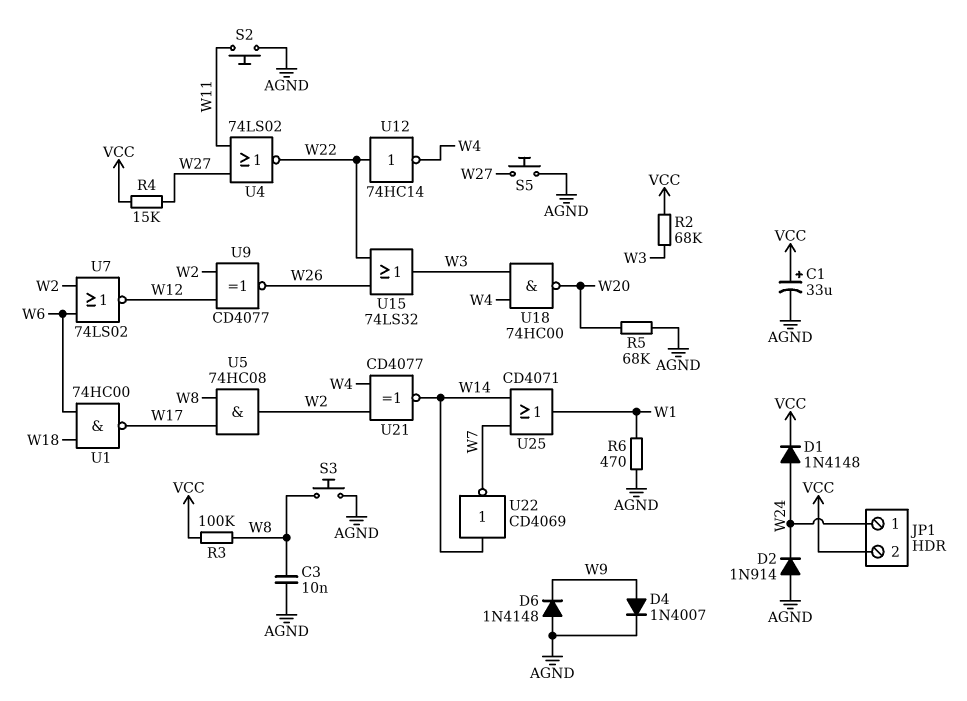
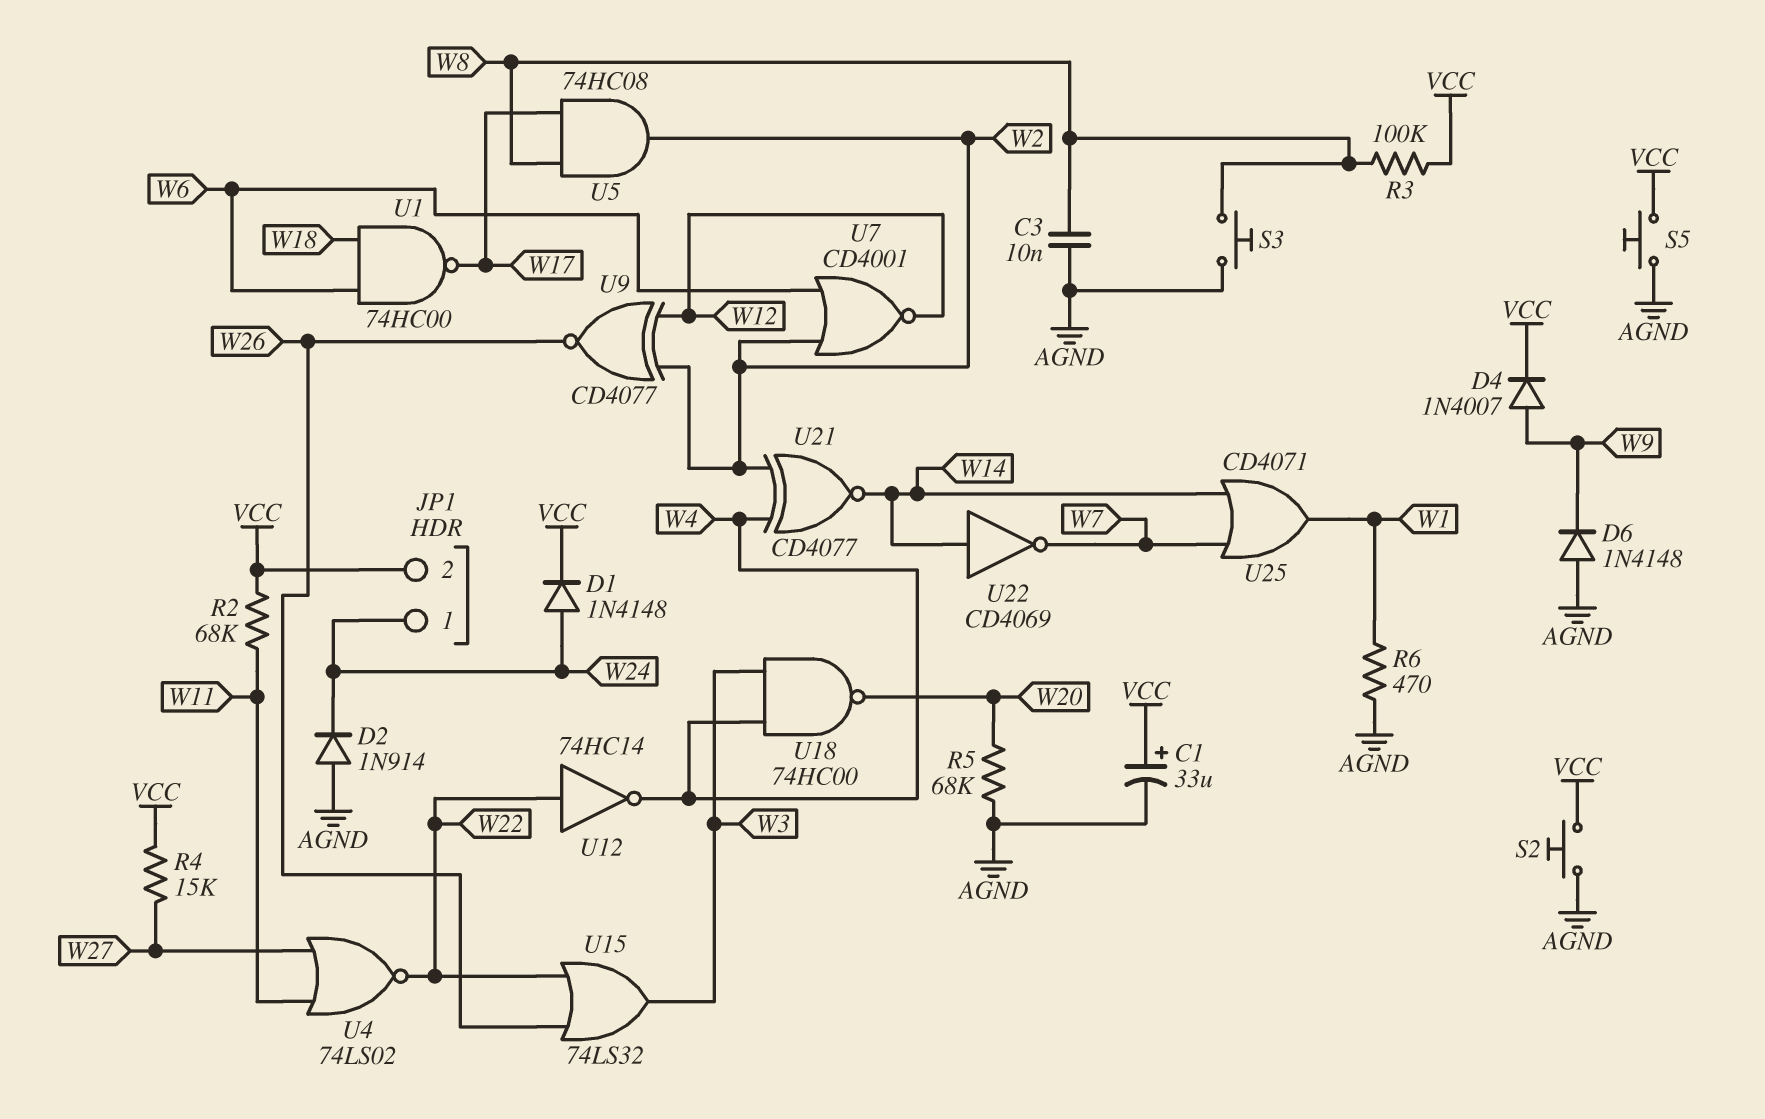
D4: diode 1N4007 (A W9, K AGND) -> diode 1N4007 (A W9, K VCC)
R2: 68k (VCC, W3) -> 68k (VCC, W11)
S2: button (AGND, W11) -> button (AGND, VCC)
S5: button (AGND, W27) -> button (AGND, VCC)
U7: NOR 74LS02 (in W2, in W6, out W12) -> NOR CD4001 (in W2, in W6, out W12)

